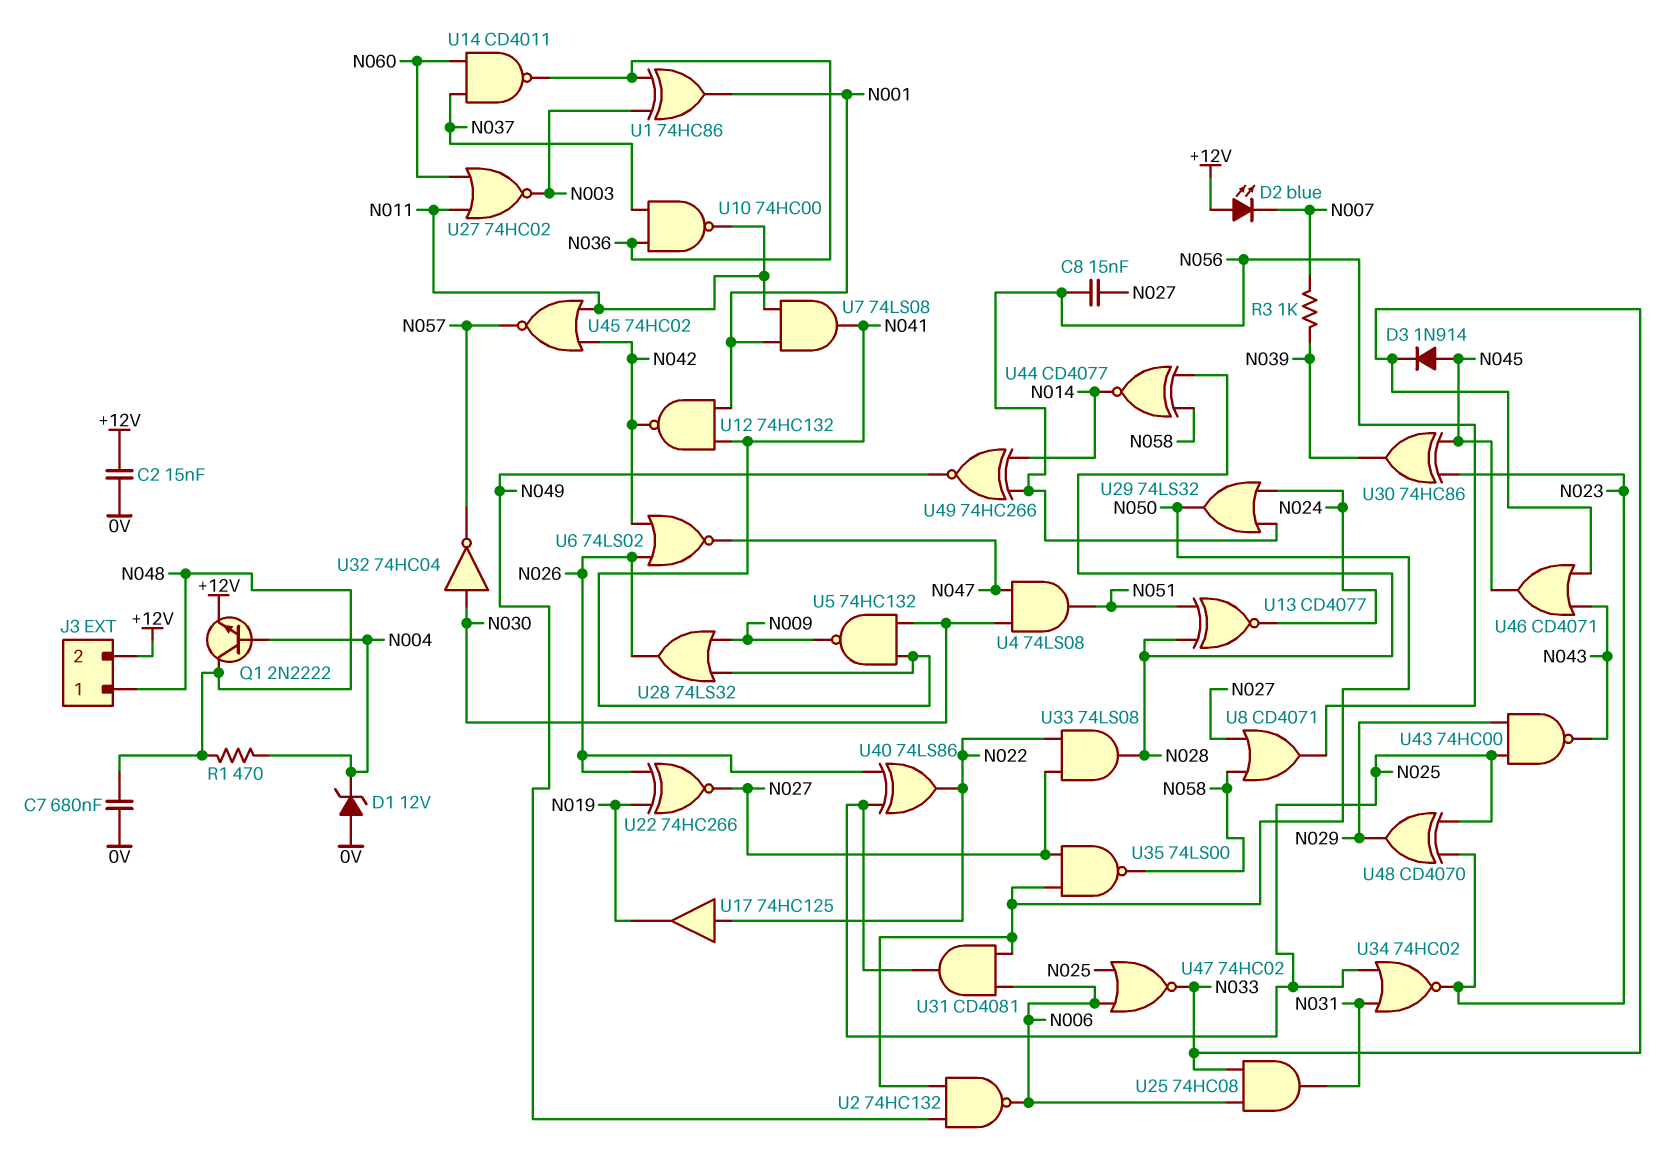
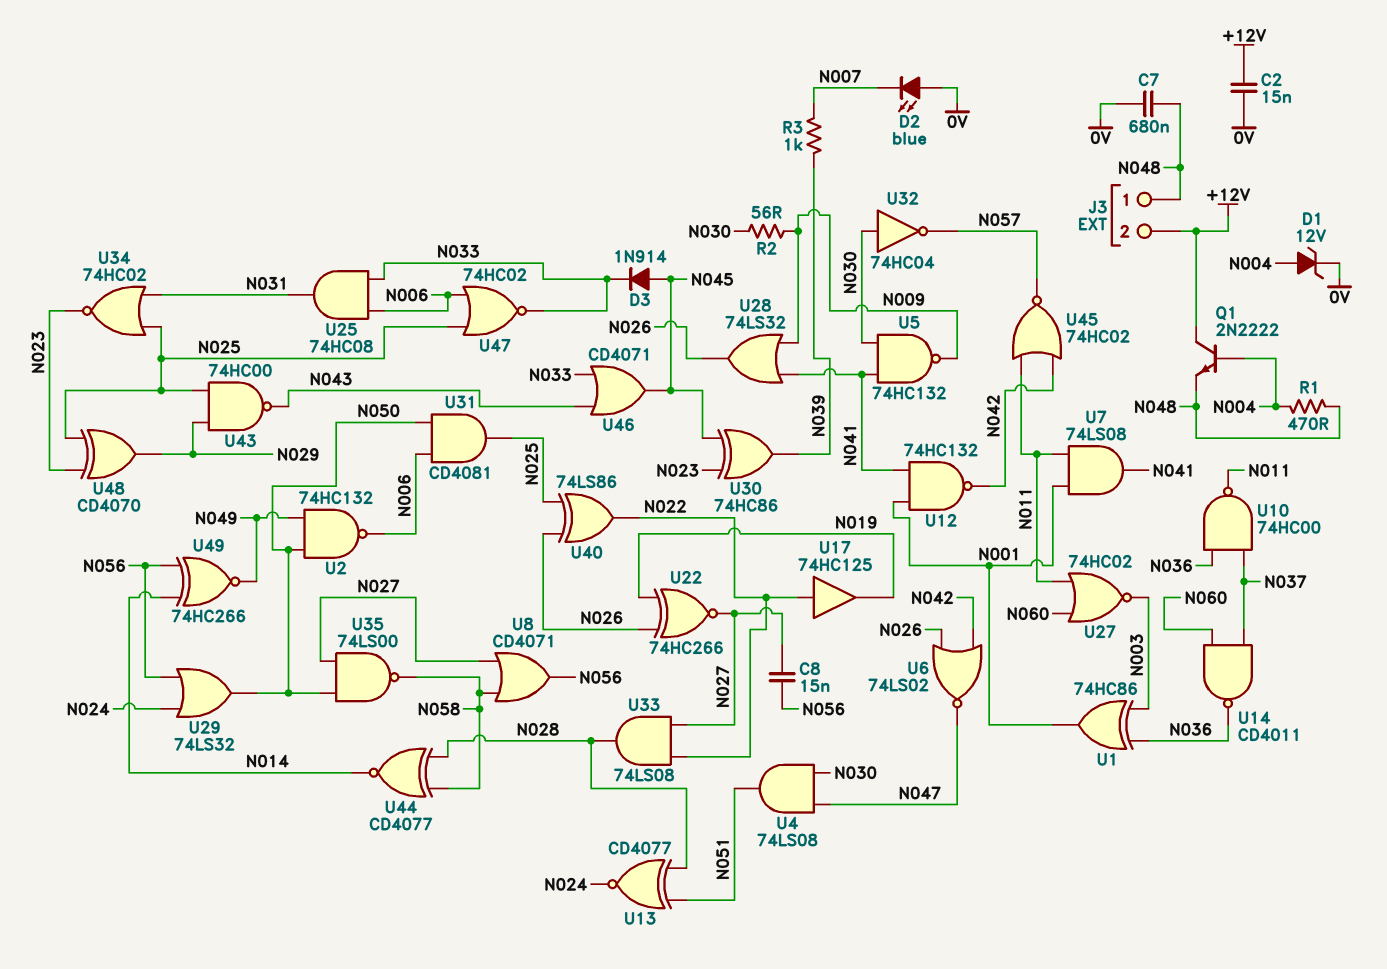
D1: zener 12V (A 0V, K N004) -> zener 12V (A N004, K 0V)
D2: LED blue (A +12V, K N007) -> LED blue (A 0V, K N007)
Q1: NPN 2N2222 (B N004, C N048, E +12V) -> NPN 2N2222 (B N004, C +12V, E N048)
R2: none -> 56 (N009, N030)

